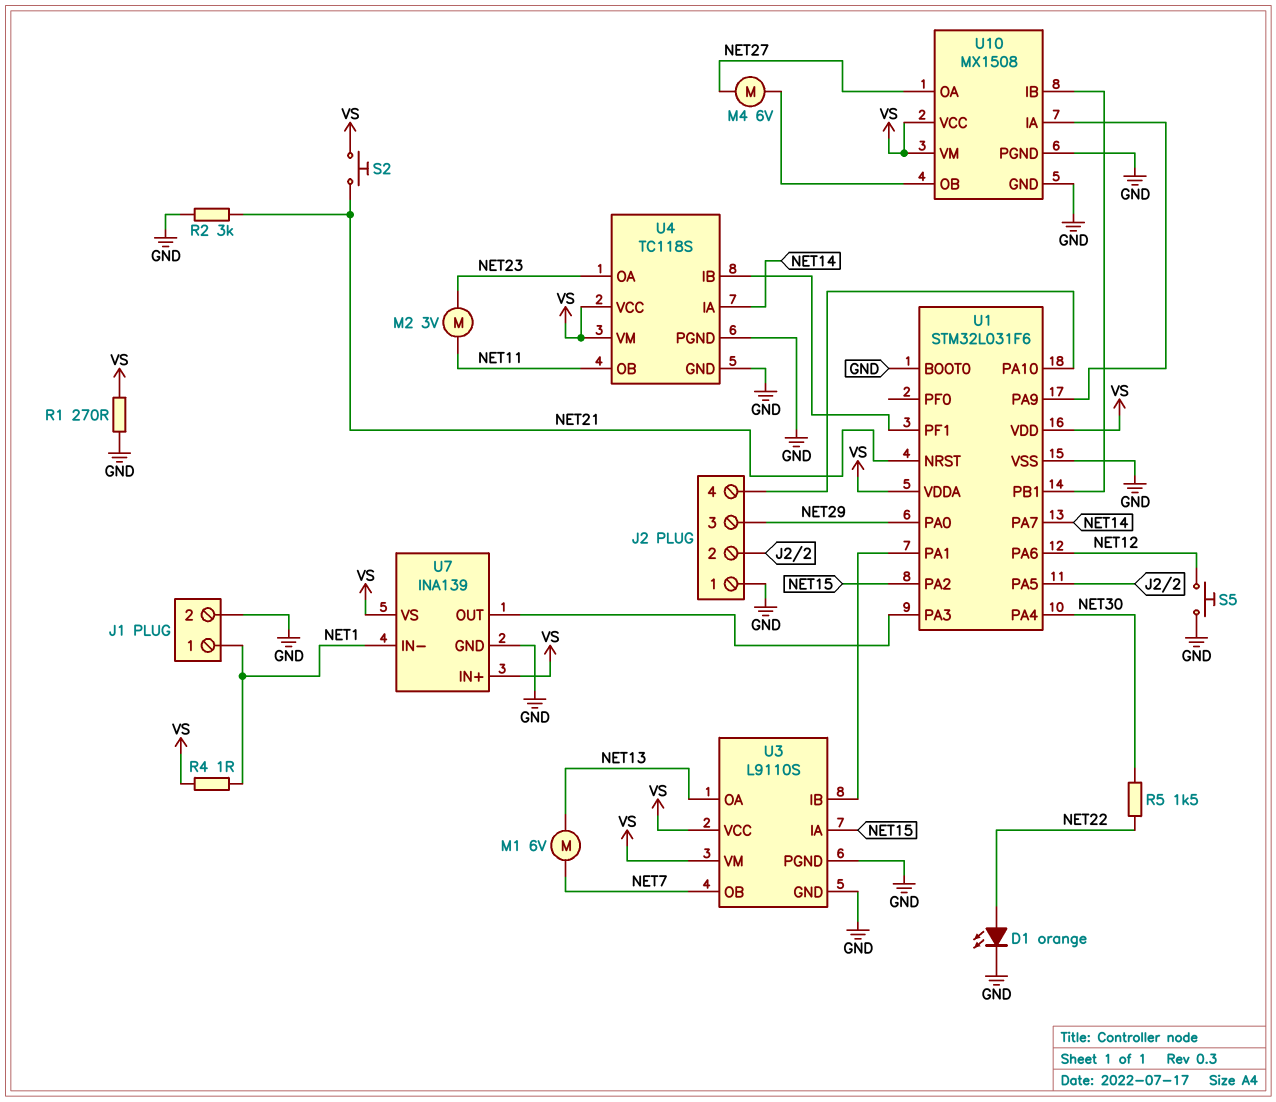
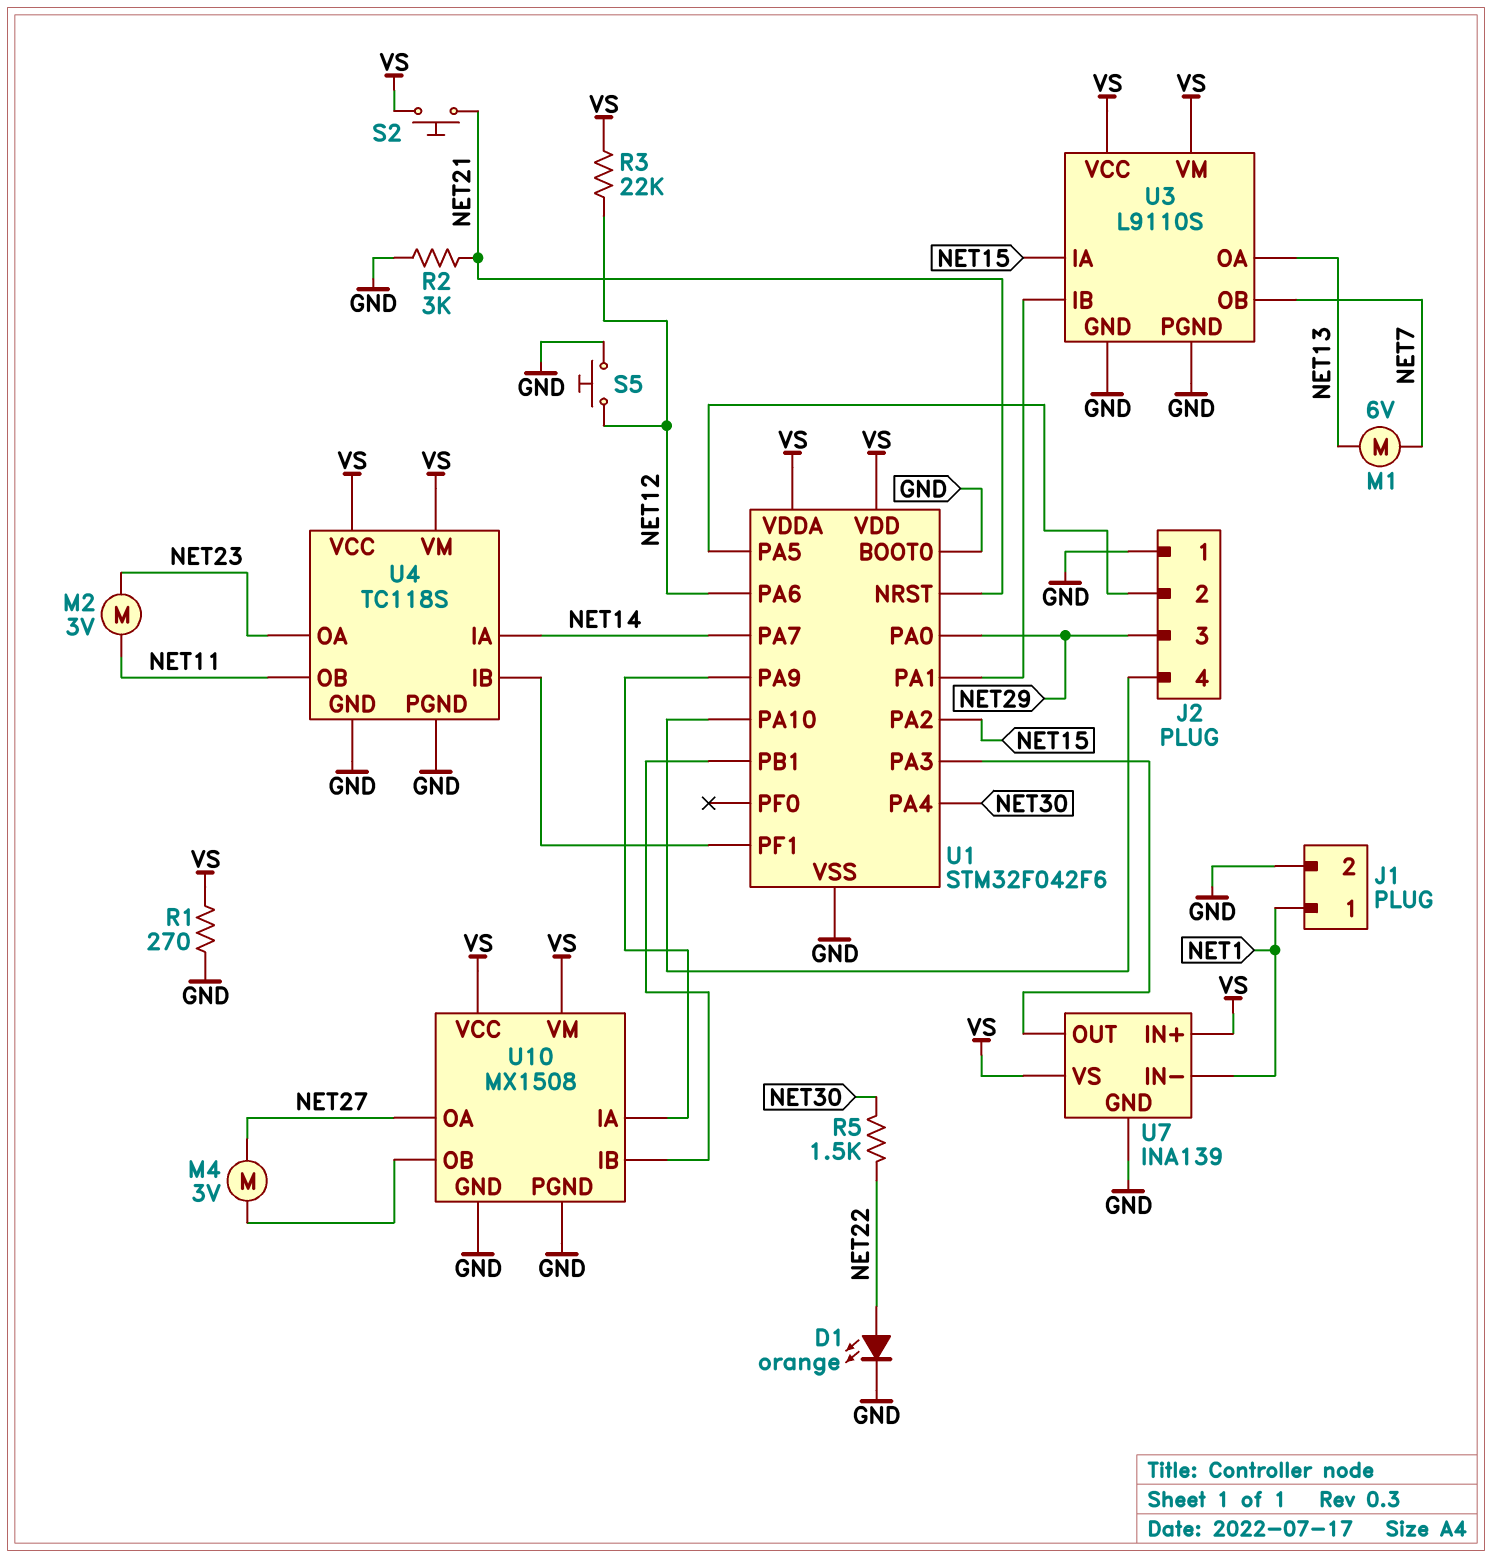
M4: motor 6V (NET27, U10/OB) -> motor 3V (NET27, U10/OB)
R3: none -> 22k (NET12, VS)
R4: 1 (NET1, VS) -> none
U1: STM32L031F6 -> STM32F042F6

